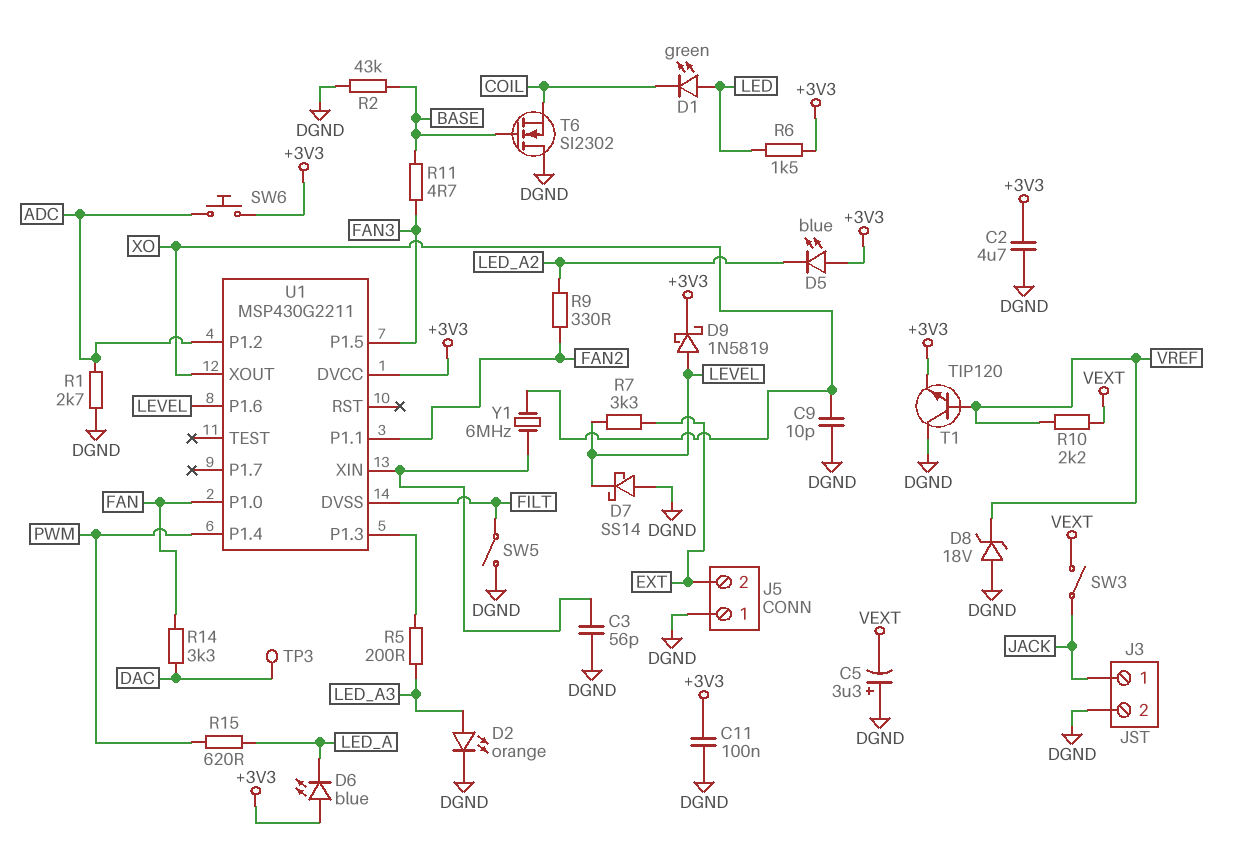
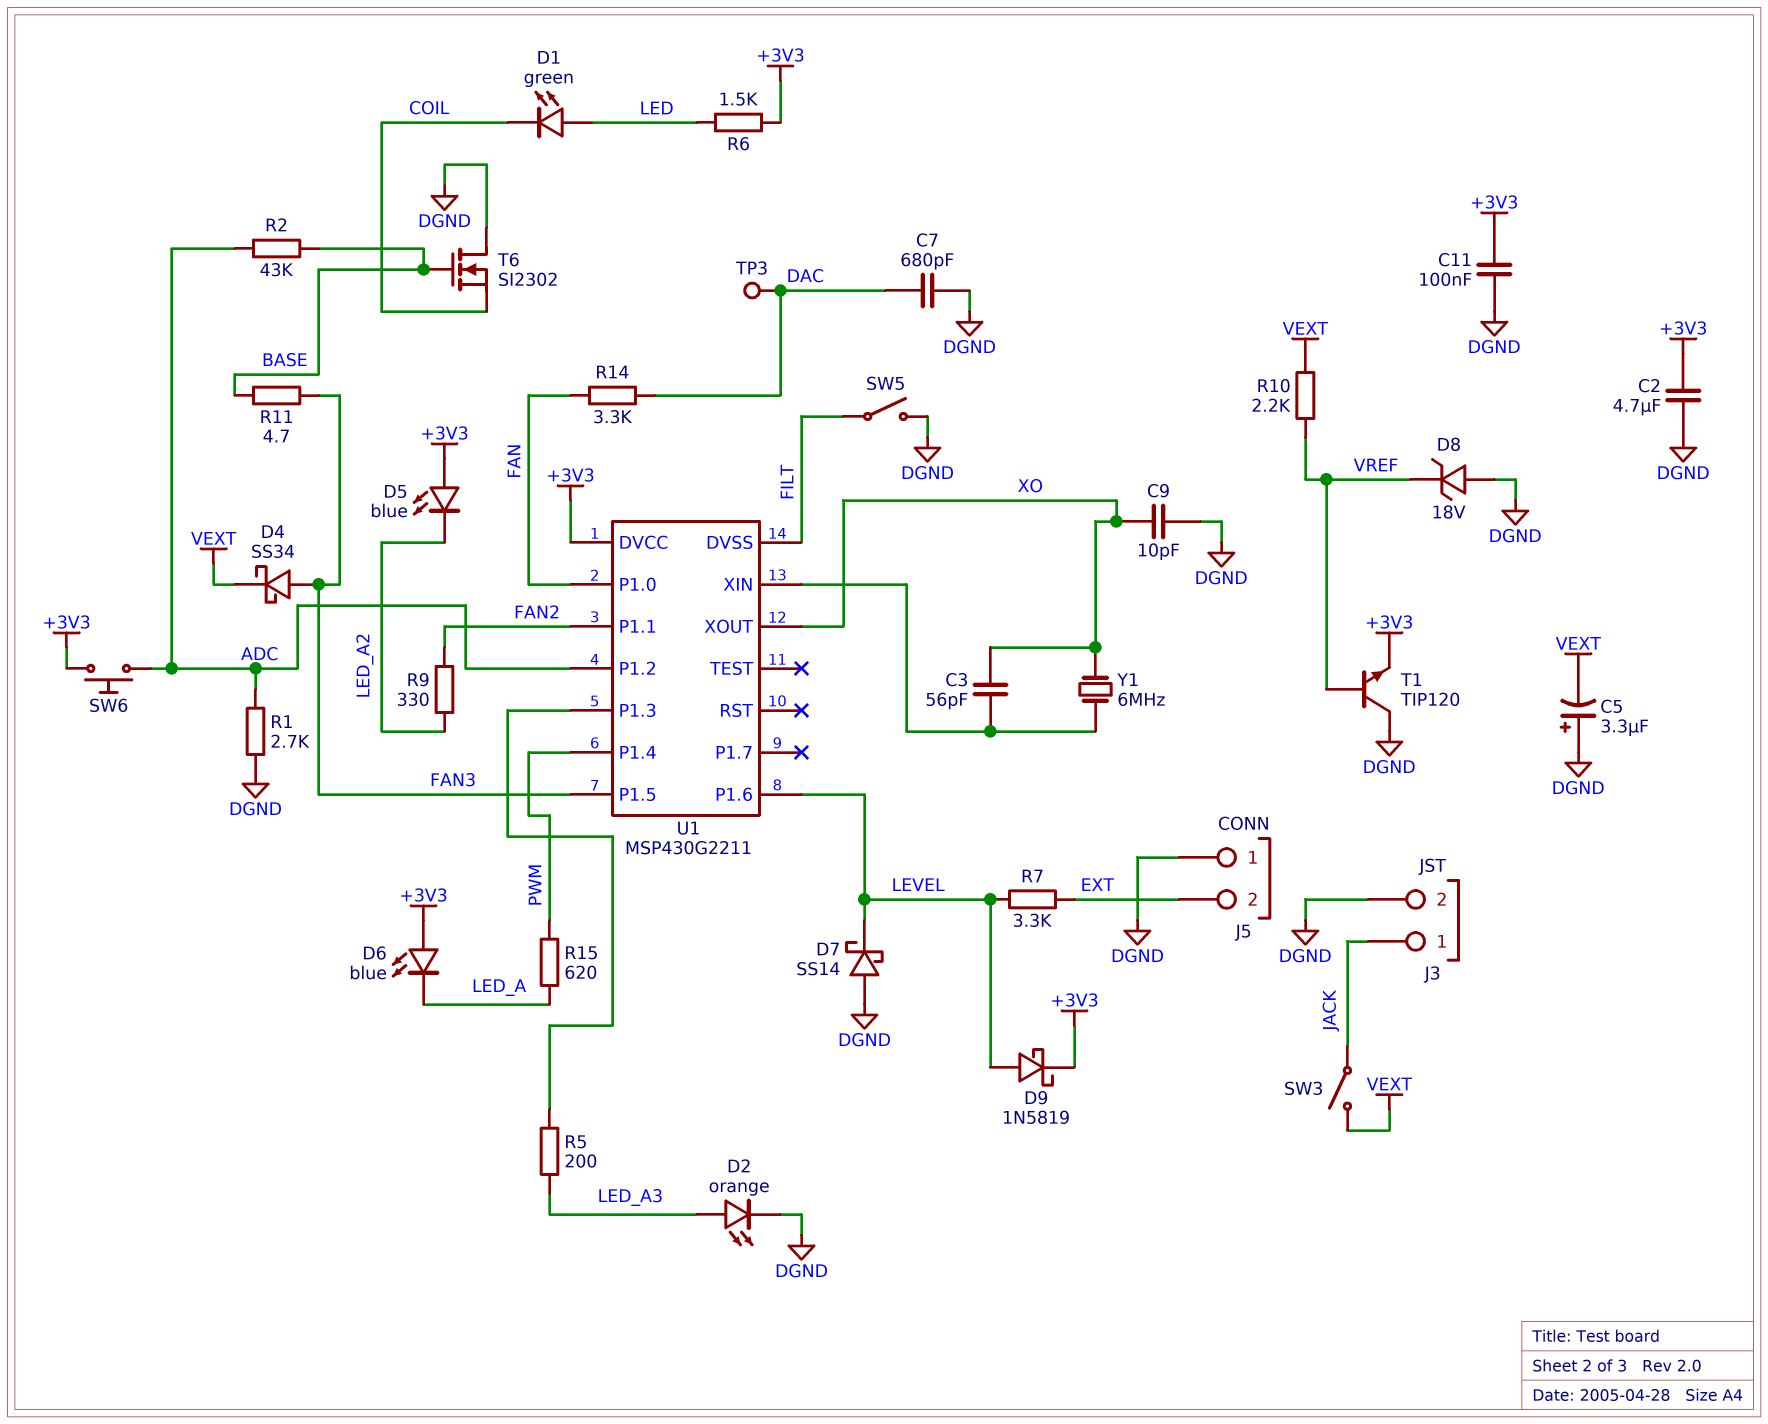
C3: 56pF (DGND, U1/XIN) -> 56pF (U1/XIN, XO)
C7: none -> 680pF (DAC, DGND)
D4: none -> schottky SS34 (A FAN3, K VEXT)
R2: 43k (BASE, DGND) -> 43k (ADC, BASE)

